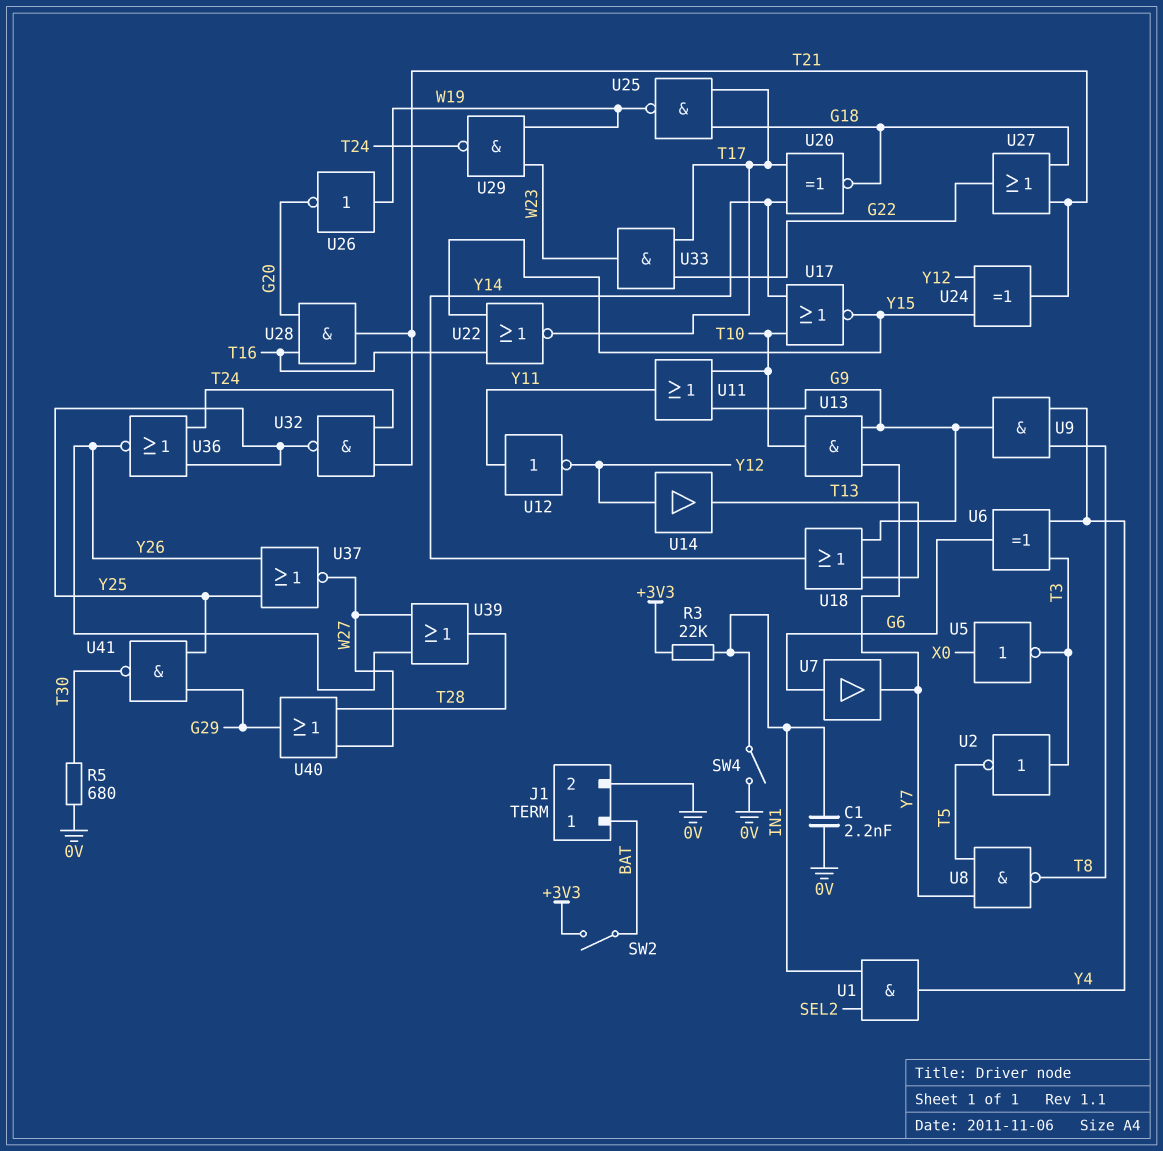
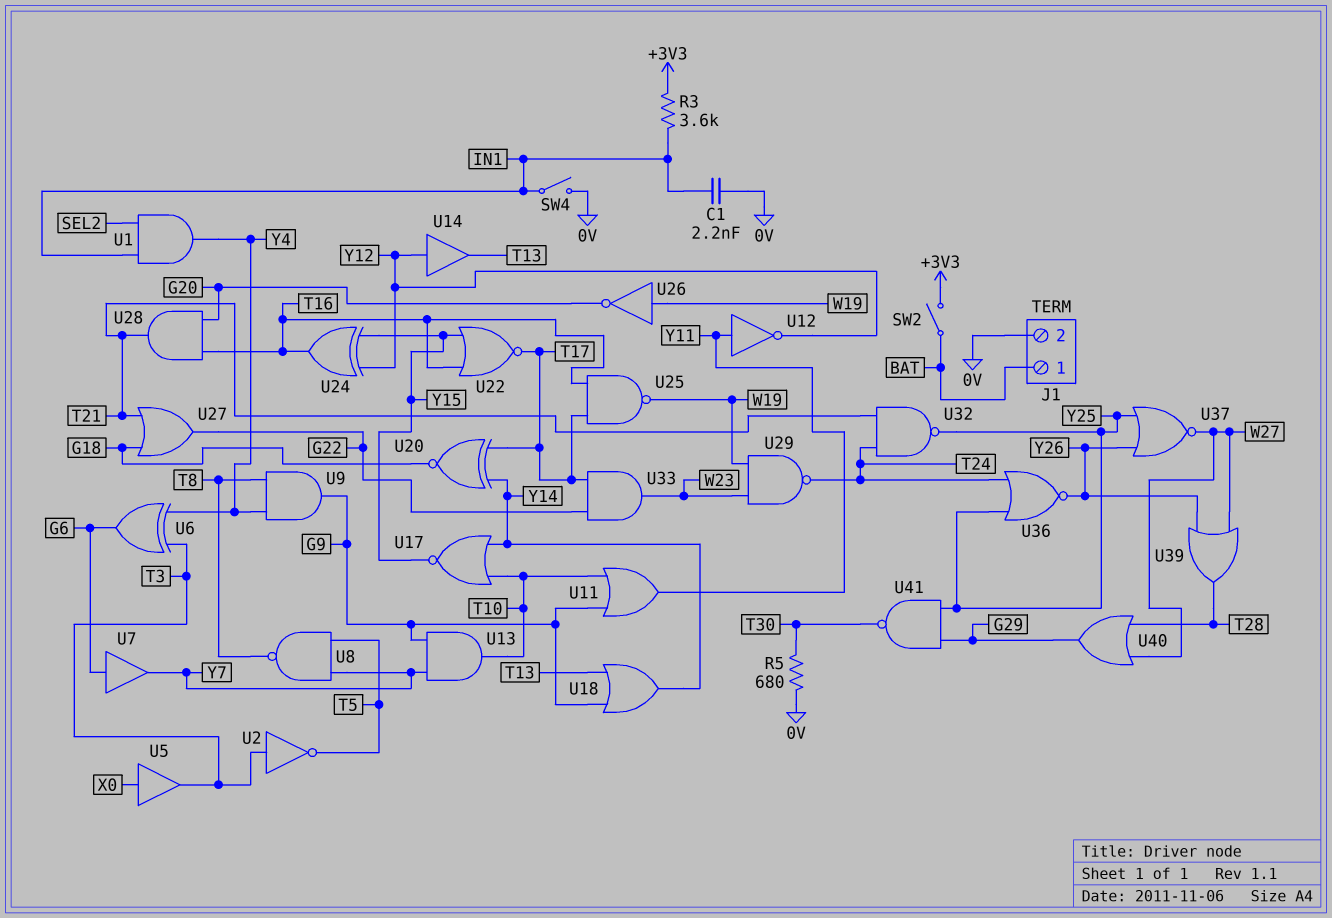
R3: 22k (+3V3, IN1) -> 3.6k (+3V3, IN1)
U5: NOT (in X0, out T3) -> buffer (in X0, out T3)
U24: XOR (in Y12, in Y15, out T21) -> XOR (in Y12, in Y15, out T16)
U25: NAND (in G18, in T17, out W19) -> NAND (in T16, in T17, out W19)

